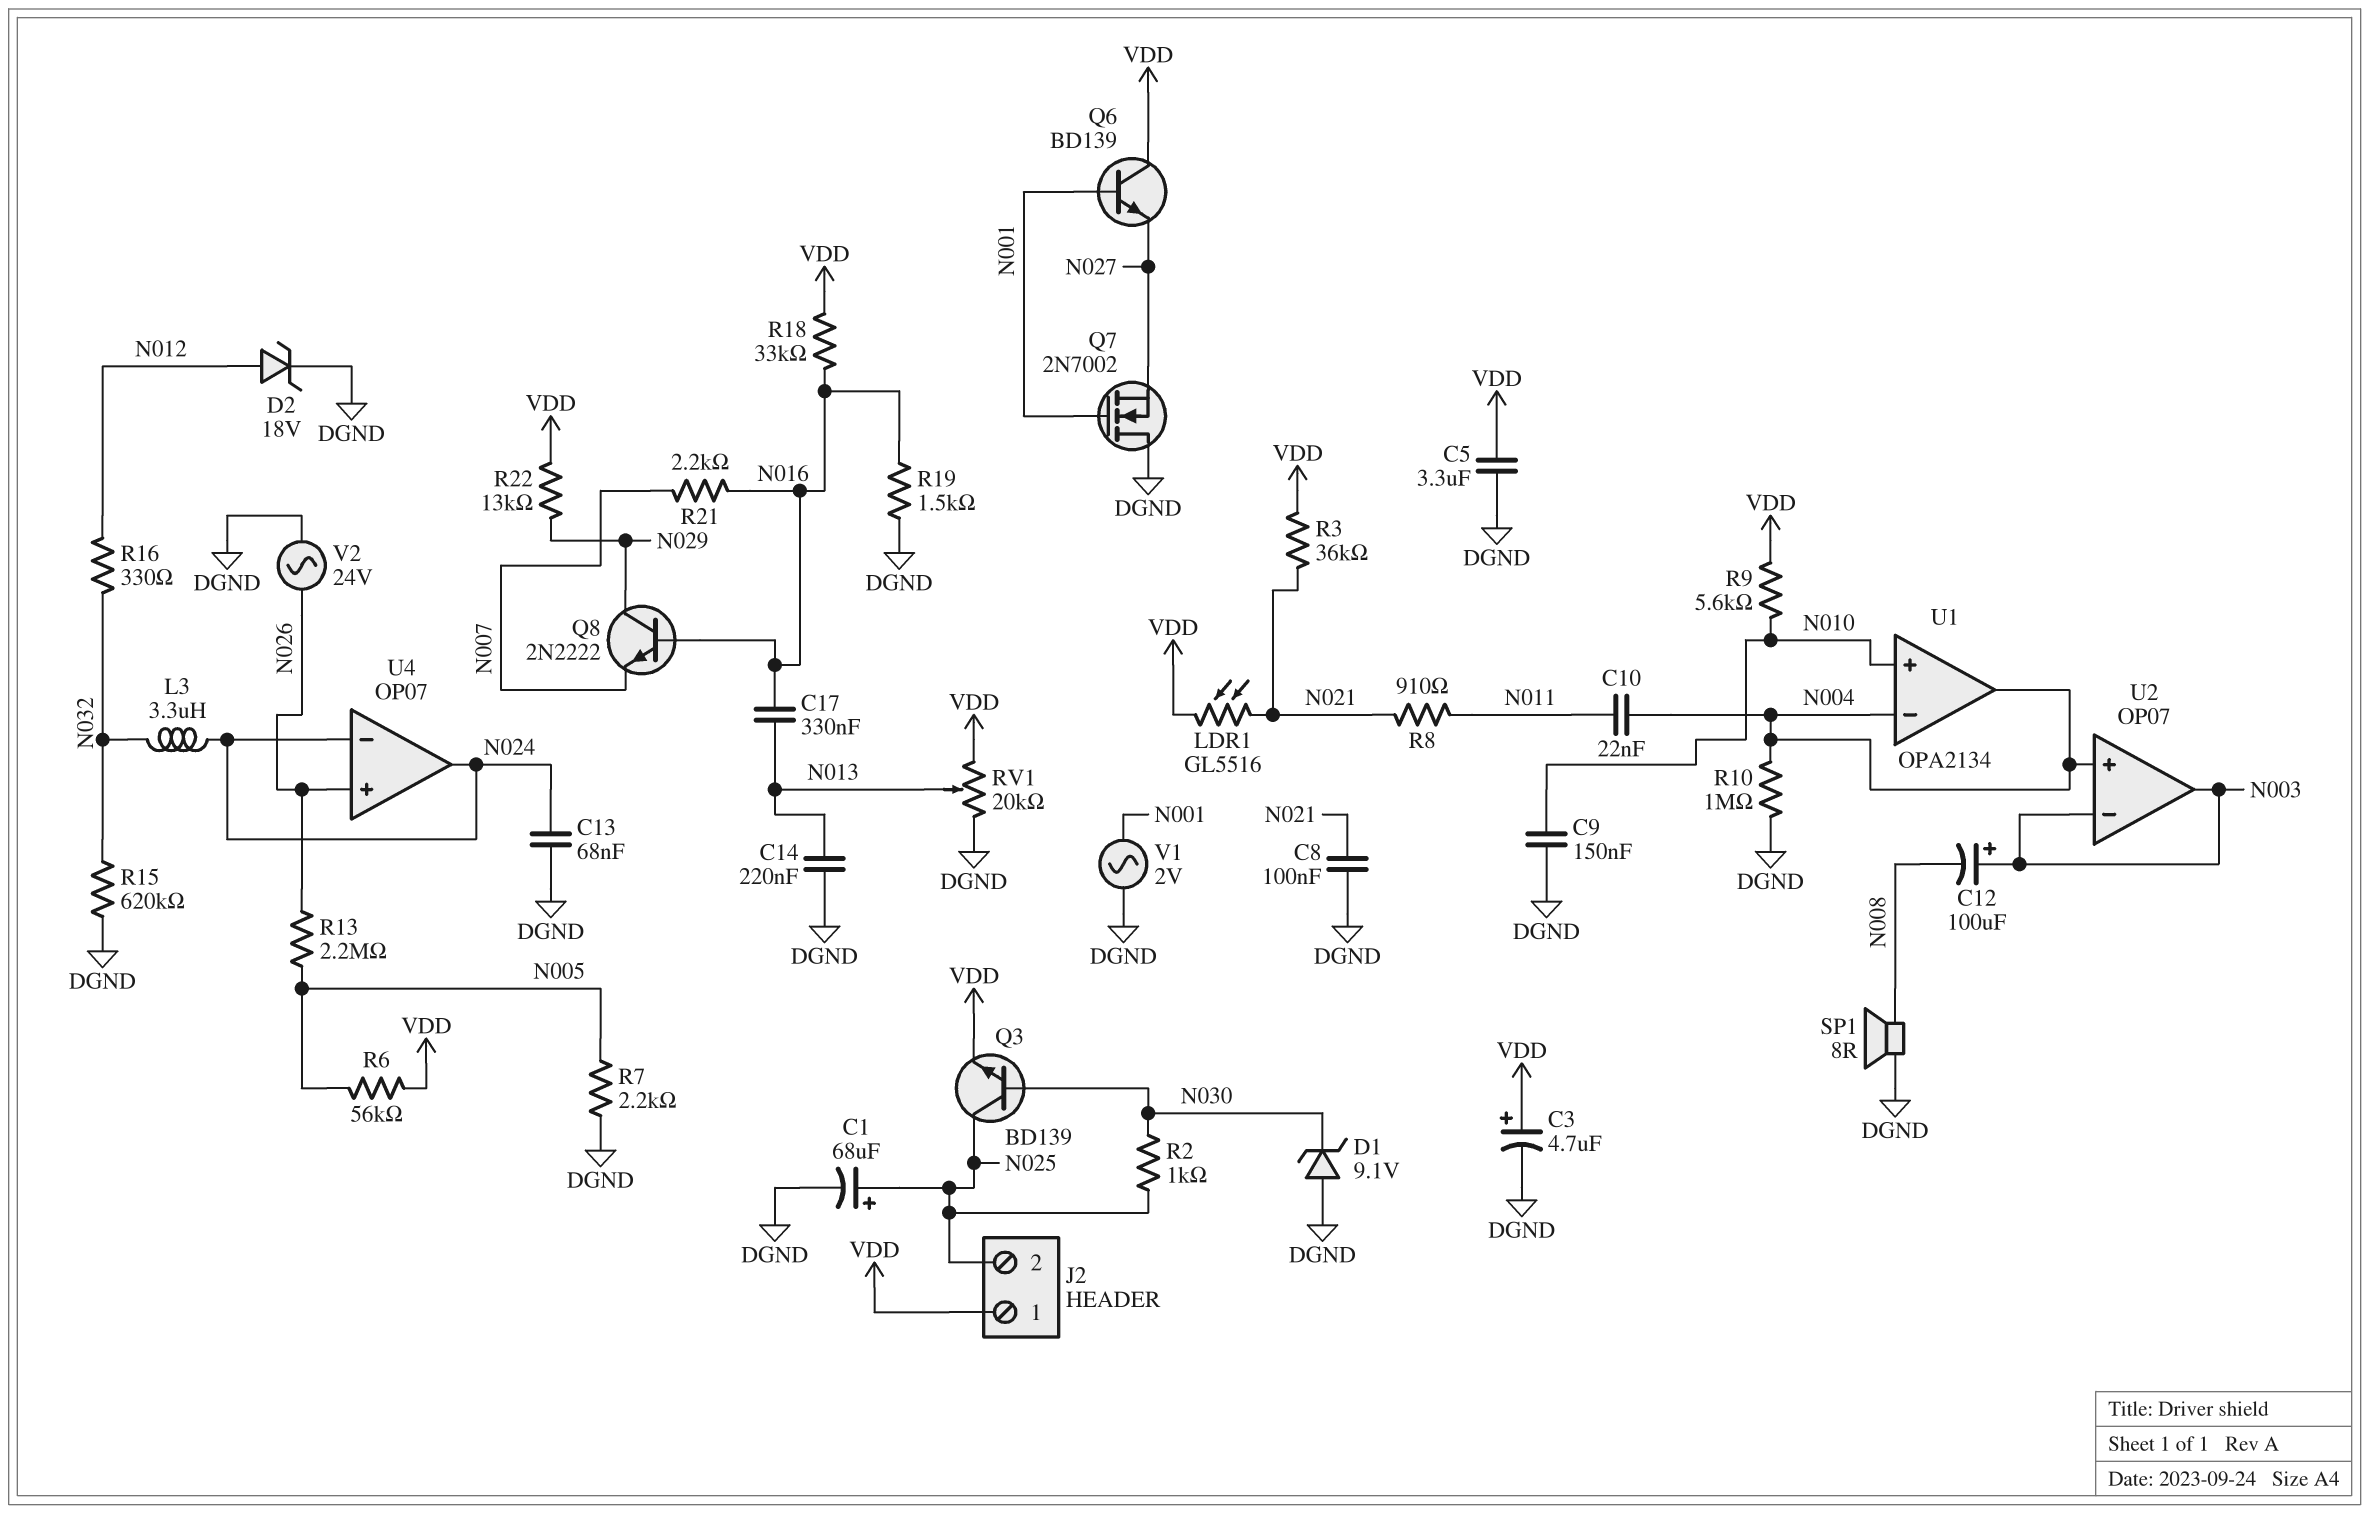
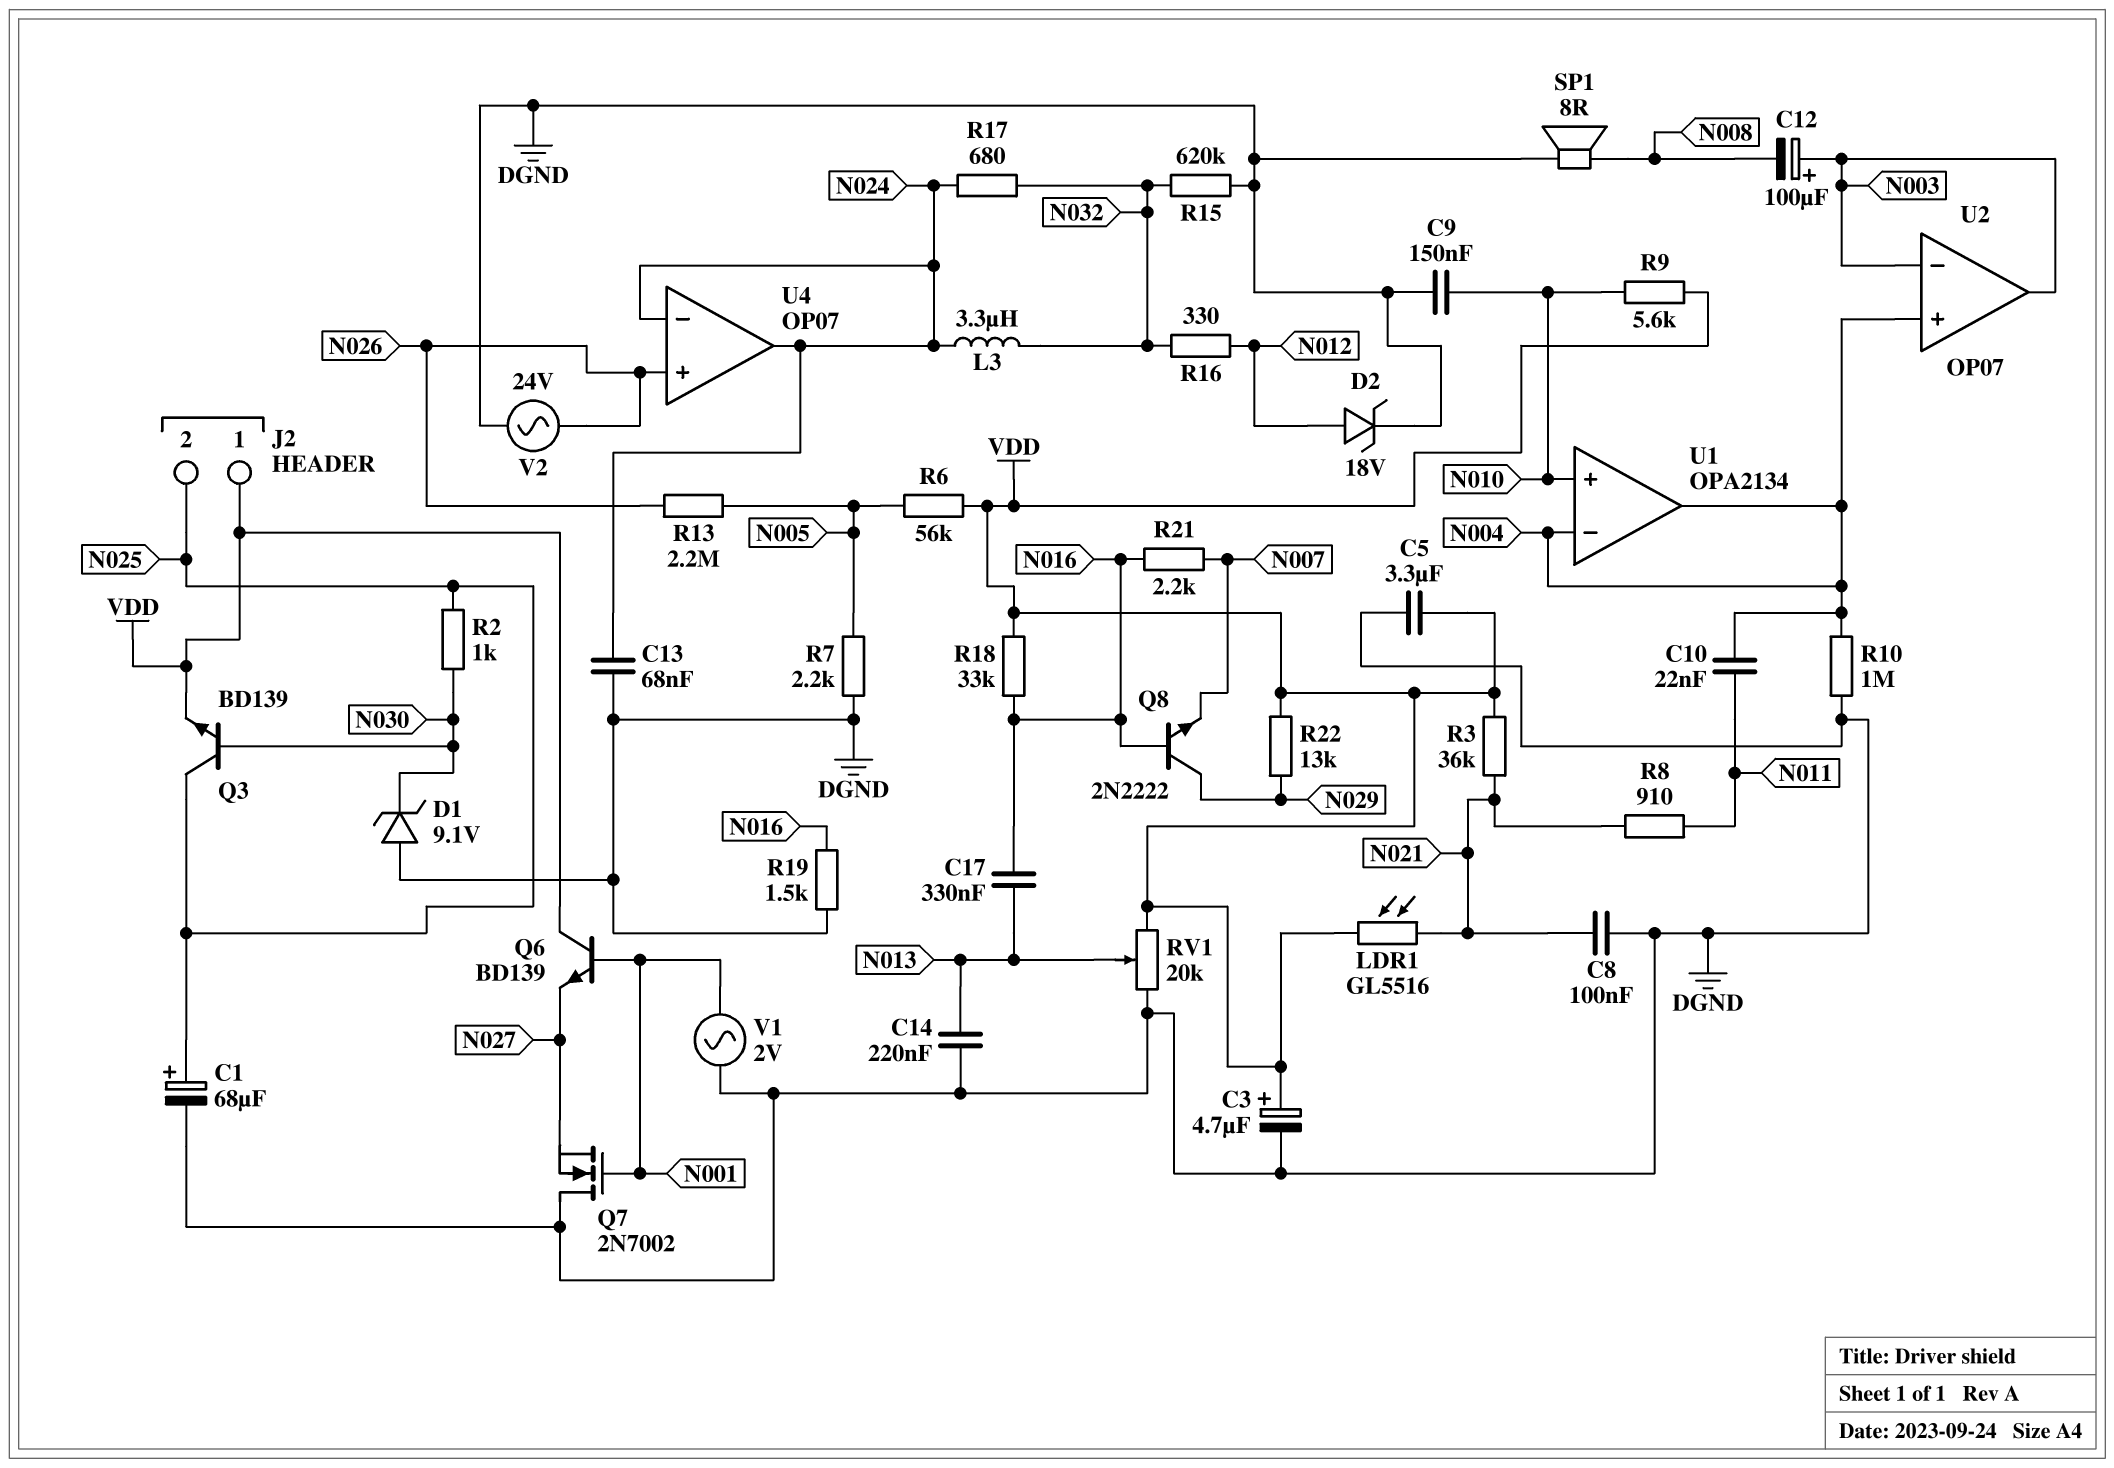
R17: none -> 680 (N024, N032)

